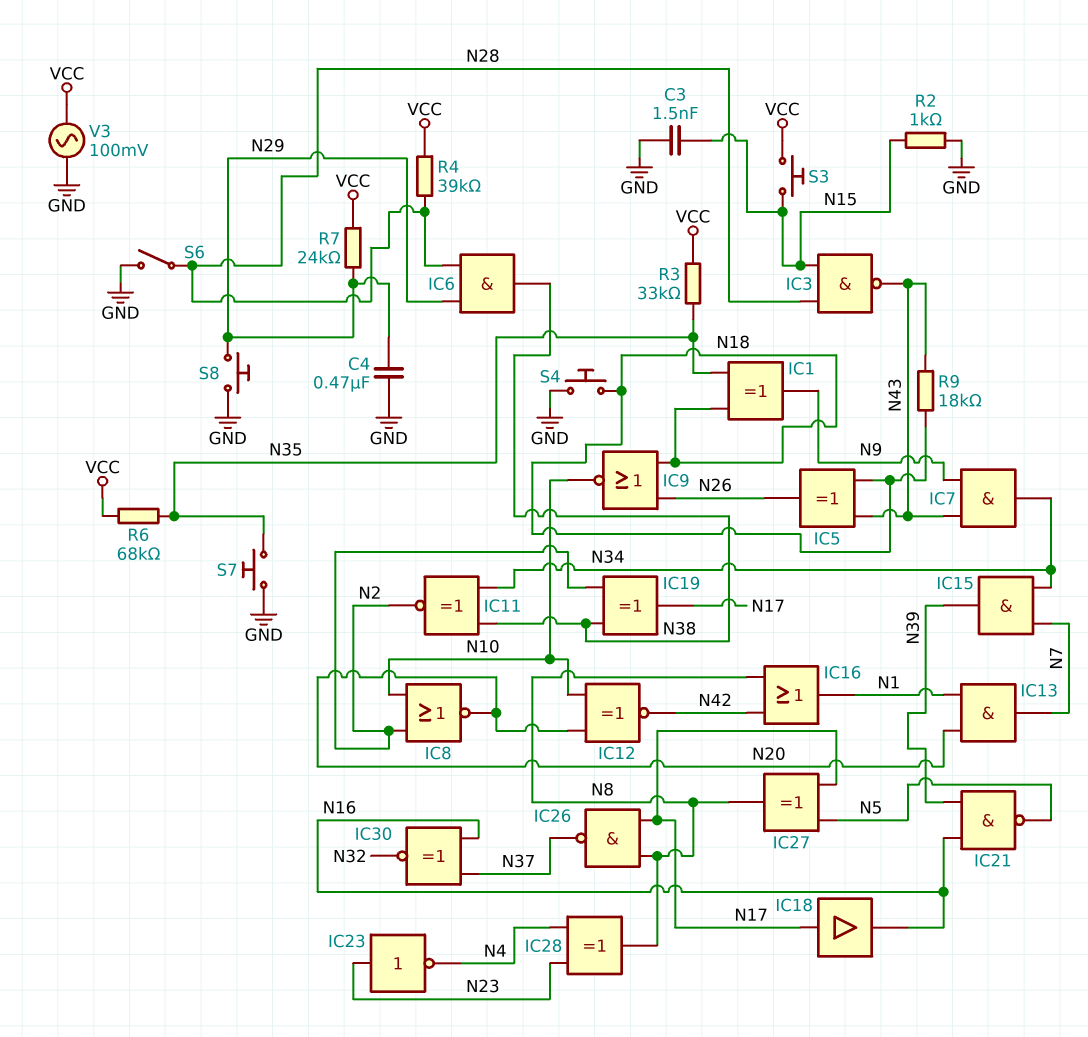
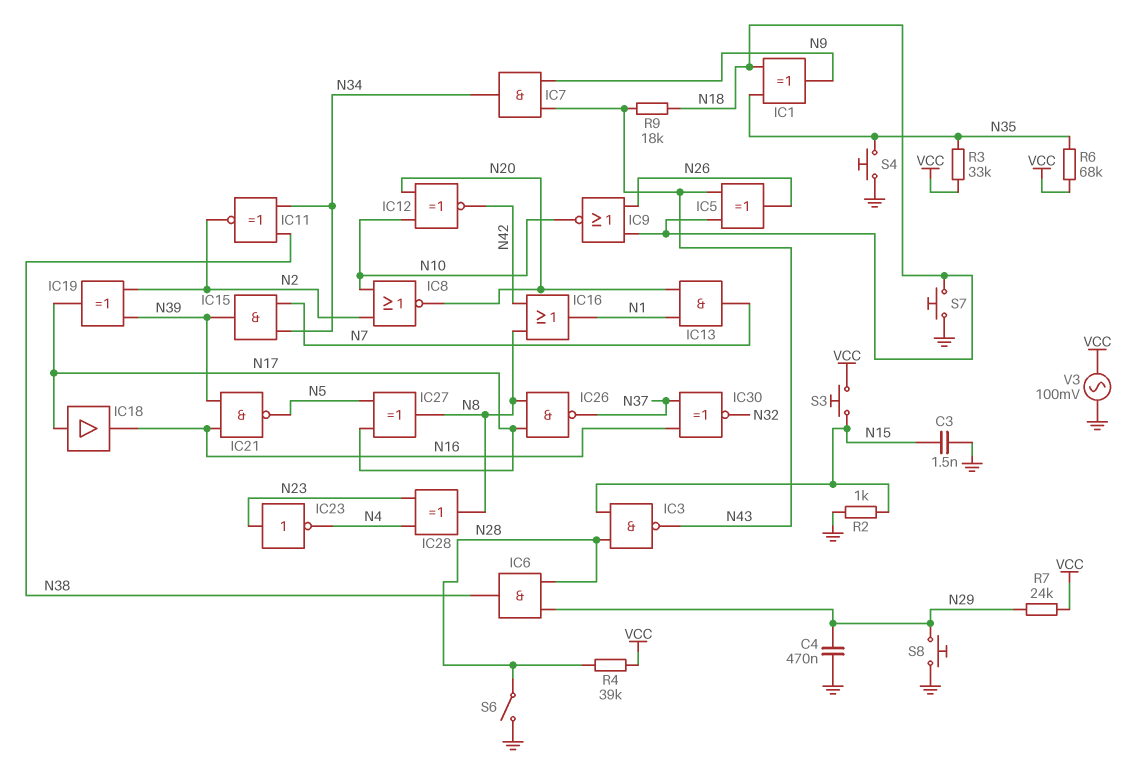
IC19: XOR (in N2, in N38, out N17) -> XOR (in N2, in N39, out N17)
S4: button (GND, N18) -> button (GND, N35)
S7: button (GND, N35) -> button (GND, N18)

